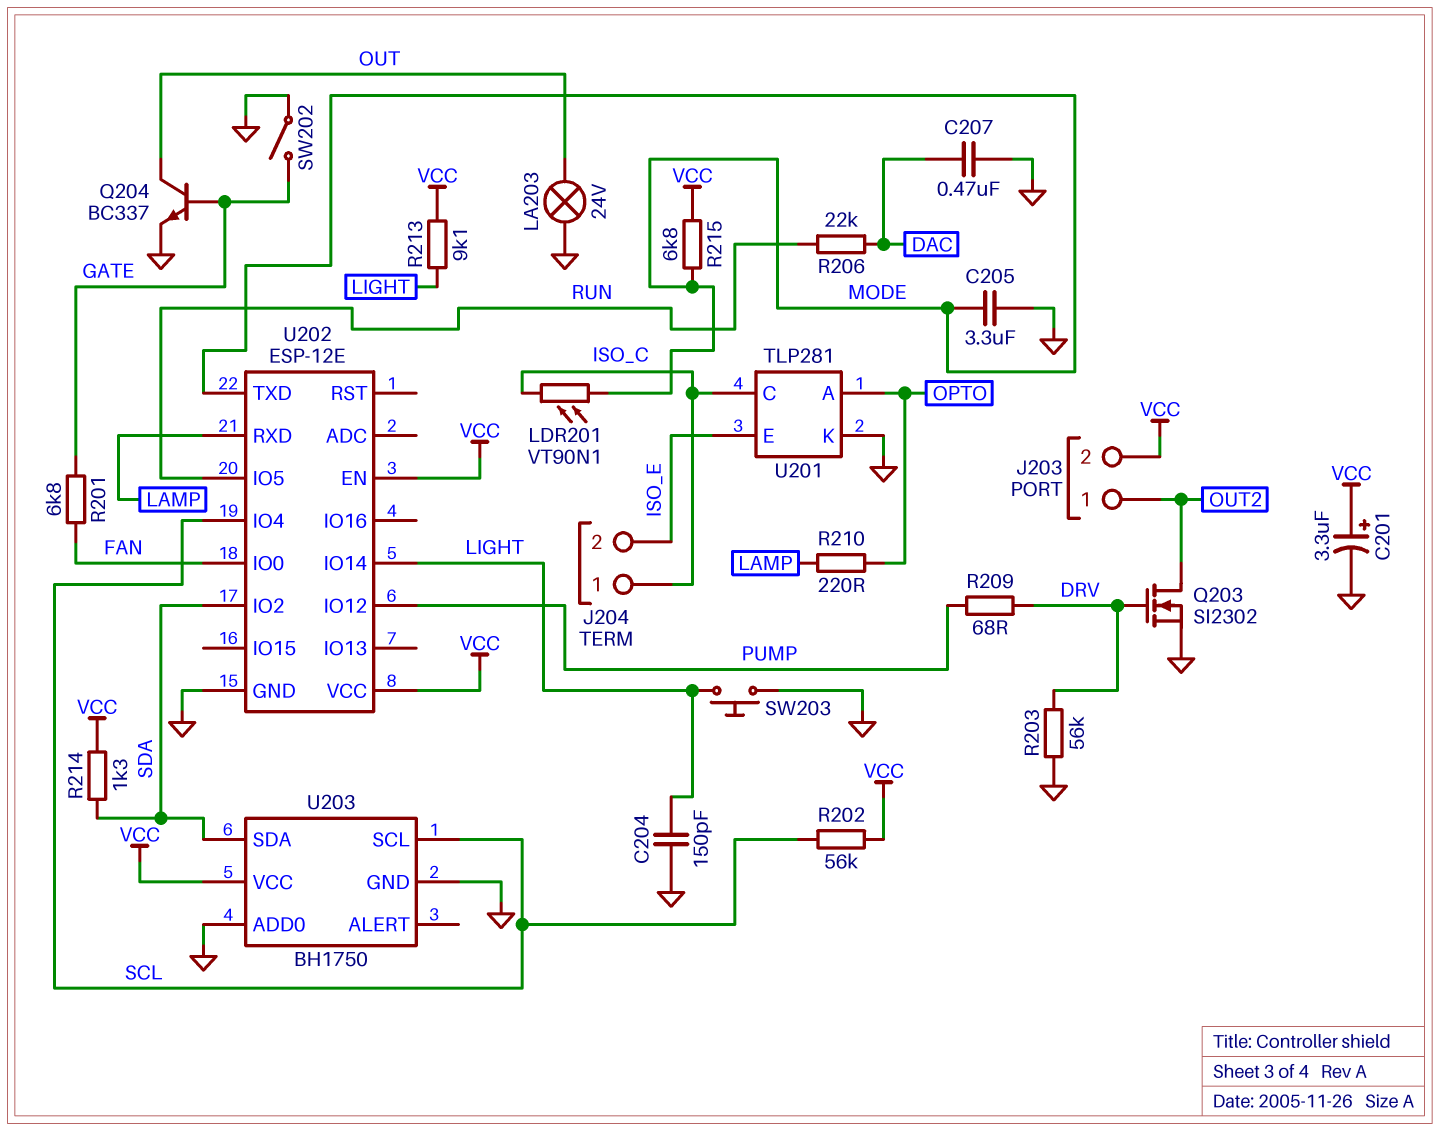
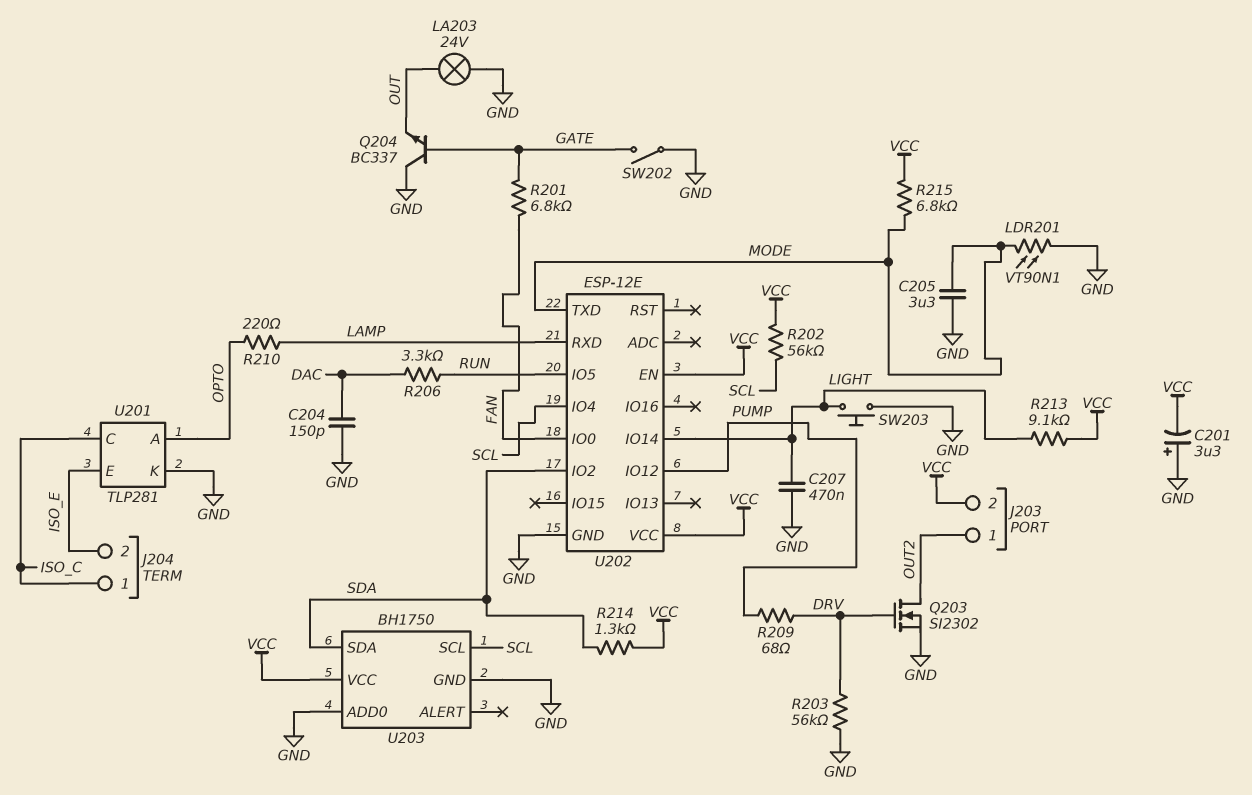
C201: 3.3uF (plus VCC, minus GND) -> 3.3uF (plus GND, minus VCC)
C204: 150pF (GND, LIGHT) -> 150pF (DAC, GND)
C207: 470nF (DAC, GND) -> 470nF (GND, LIGHT)
LDR201: VT90N1 (ISO_C, MODE) -> VT90N1 (GND, MODE)
Q204: NPN BC337 (B GATE, C OUT, E GND) -> NPN BC337 (B GATE, C GND, E OUT)
R206: 22k (DAC, RUN) -> 3.3k (DAC, RUN)

